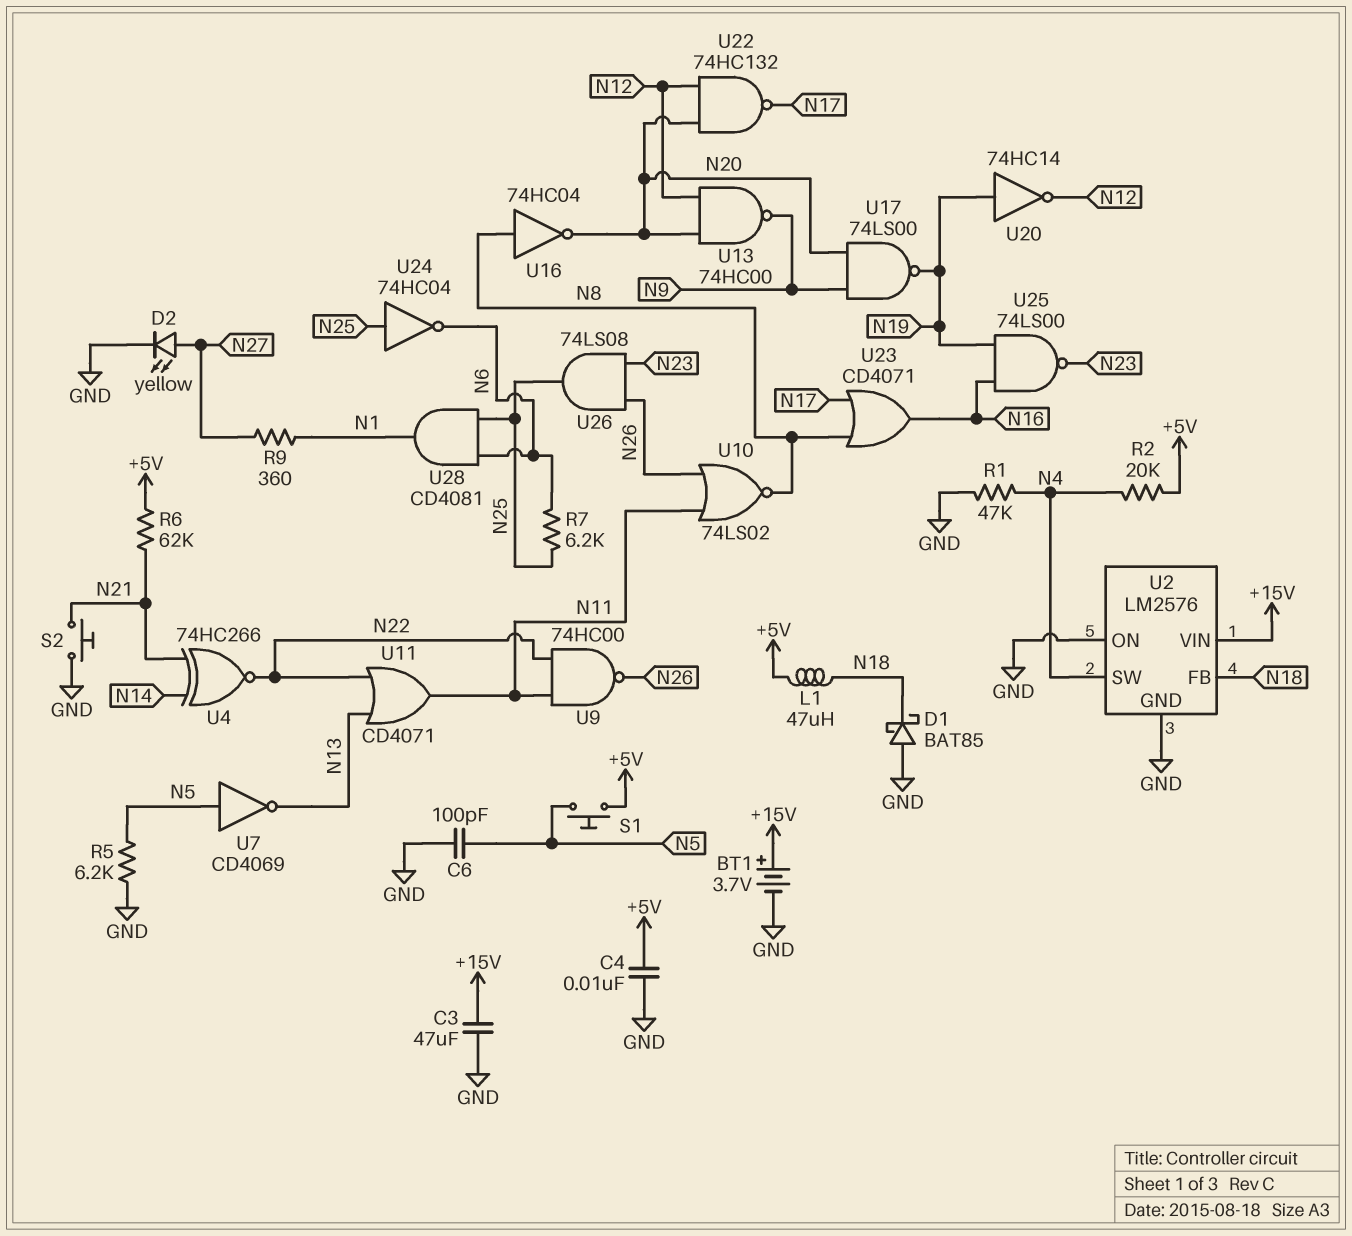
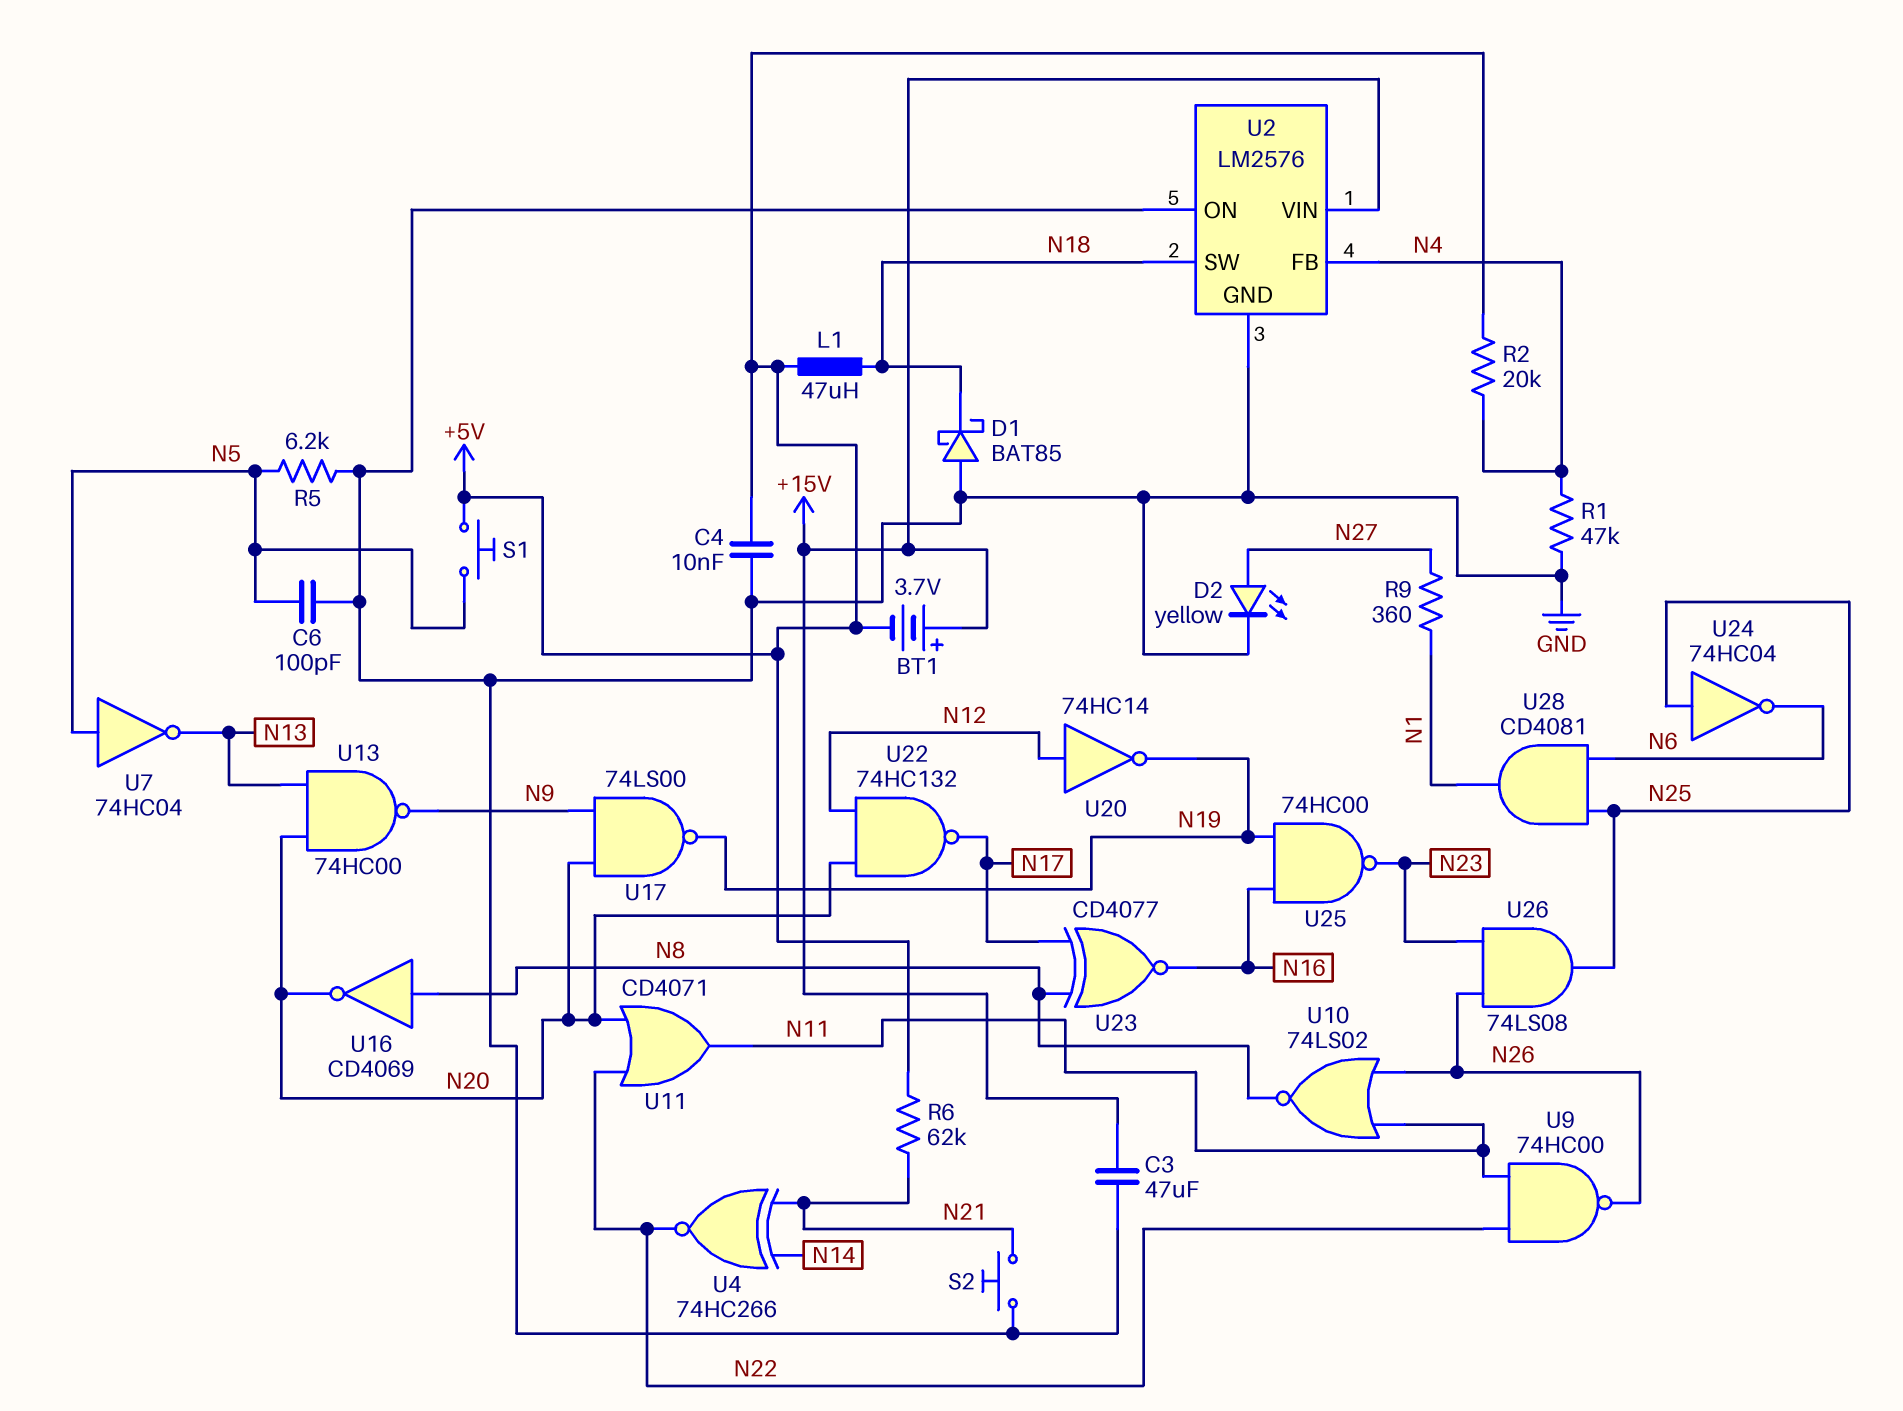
BT1: 3.7V (plus +15V, minus GND) -> 3.7V (plus +15V, minus +5V)
R7: 6.2k (N6, N25) -> none
U2 pin FB: N18 -> N4
U2 pin SW: N4 -> N18
U7: NOT CD4069 (in N5, out N13) -> NOT 74HC04 (in N5, out N13)
U11: OR CD4071 (in N13, in N22, out N11) -> OR CD4071 (in N20, in N22, out N11)
U13: NAND 74HC00 (in N12, in N20, out N9) -> NAND 74HC00 (in N13, in N20, out N9)
U16: NOT 74HC04 (in N8, out N20) -> NOT CD4069 (in N8, out N20)
U20: NOT 74HC14 (in N19, out N12) -> NOT 74HC14 (in N12, out N19)
U23: OR CD4071 (in N8, in N17, out N16) -> XNOR CD4077 (in N8, in N17, out N16)
U25: NAND 74LS00 (in N16, in N19, out N23) -> NAND 74HC00 (in N16, in N19, out N23)

